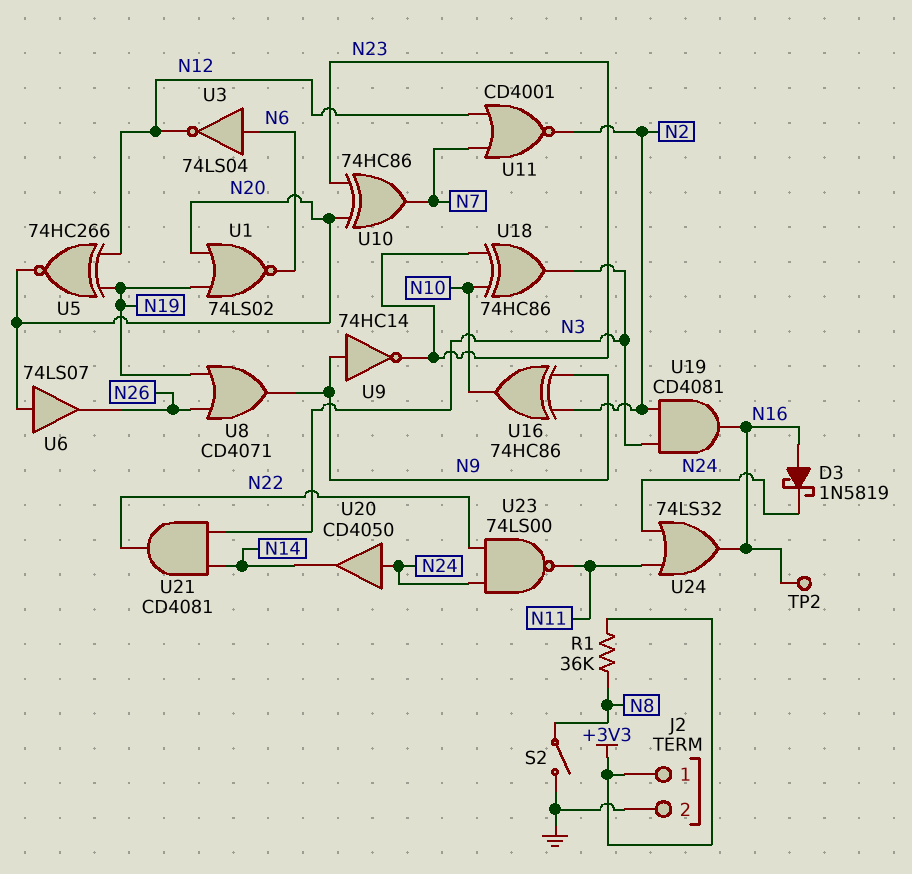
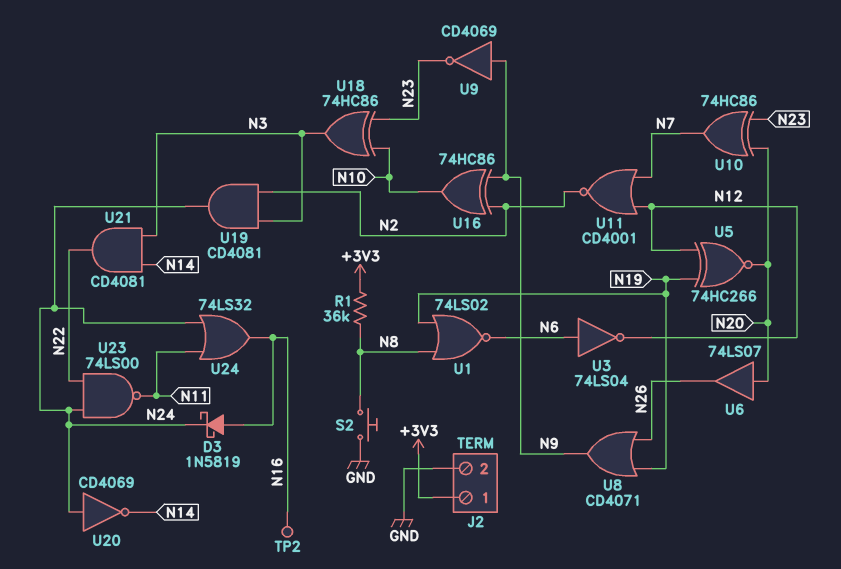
S2: switch (GND, N8) -> button (GND, N8)
U1: NOR 74LS02 (in N19, in N20, out N6) -> NOR 74LS02 (in N8, in N19, out N6)
U9: NOT 74HC14 (in N9, out N23) -> NOT CD4069 (in N9, out N23)
U19: AND CD4081 (in N2, in N3, out N16) -> AND CD4081 (in N2, in N3, out N24)
U20: buffer CD4050 (in N24, out N14) -> NOT CD4069 (in N24, out N14)

